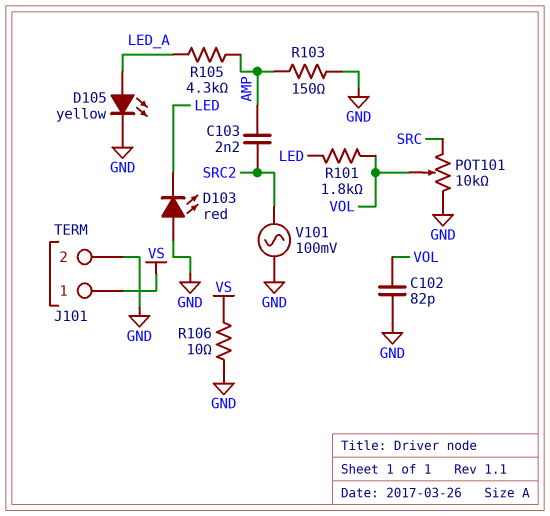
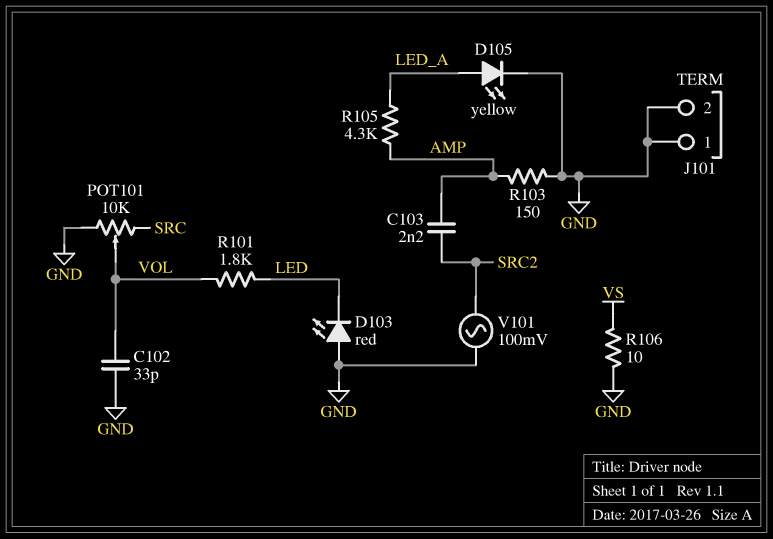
C102: 82pF (GND, VOL) -> 33pF (GND, VOL)
J101 pin 1: VS -> GND

